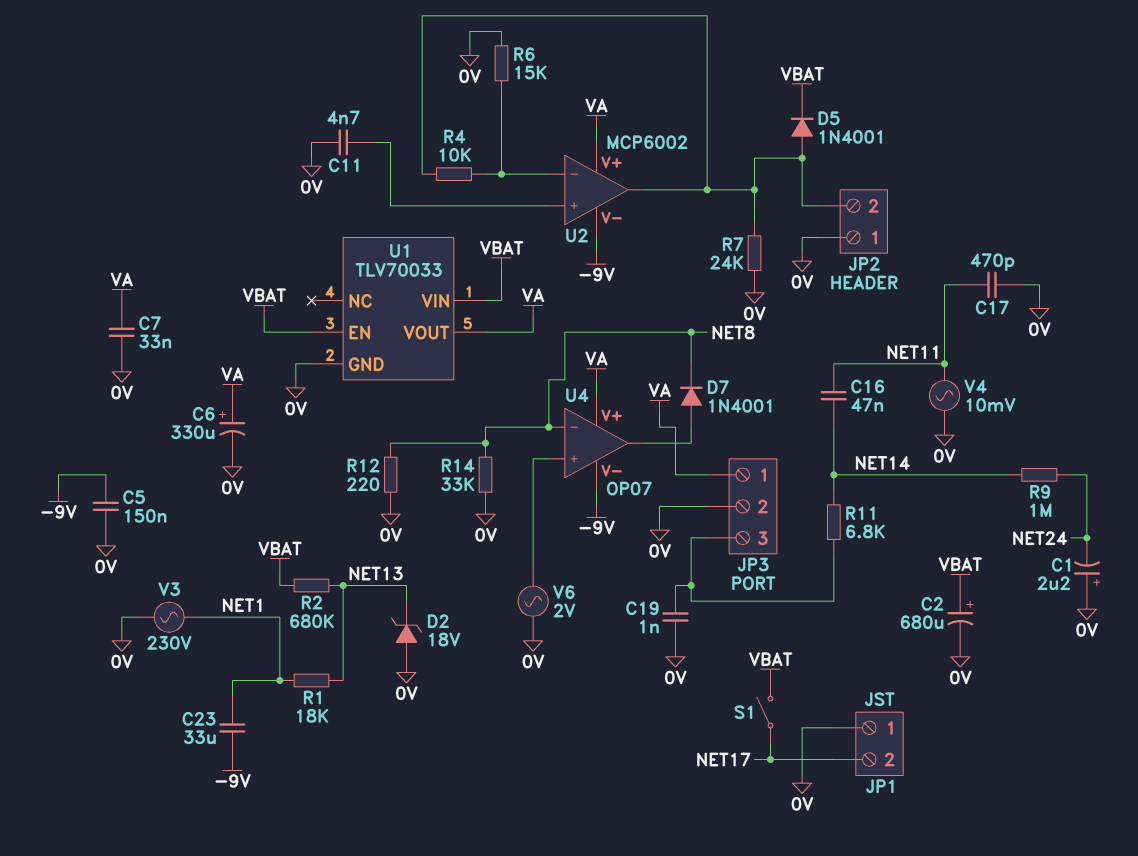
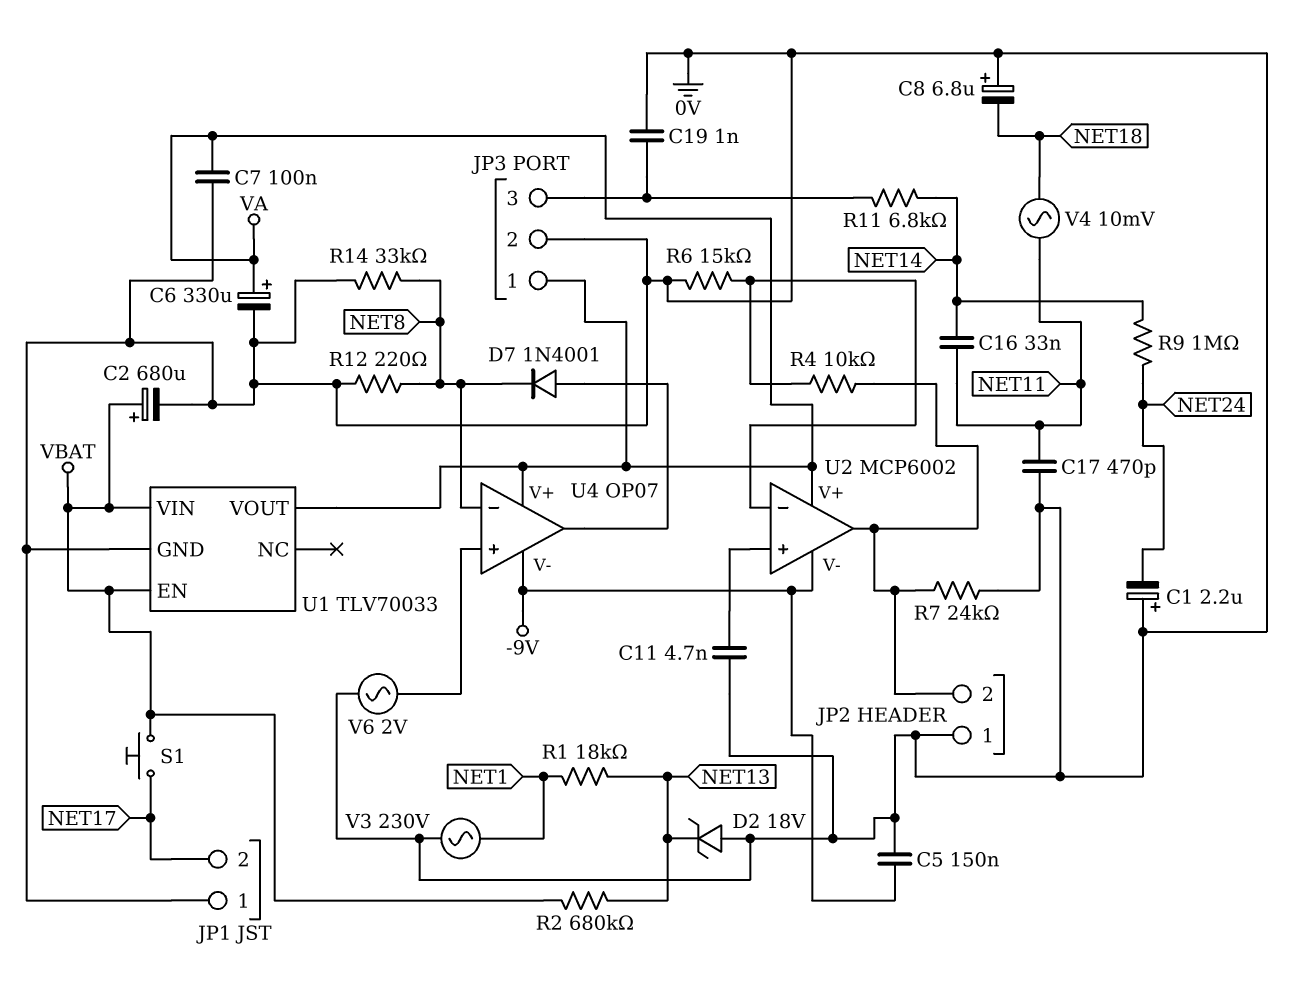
C7: 33nF (0V, VA) -> 100nF (0V, VA)
C8: none -> 6.8uF (plus 0V, minus NET18)
C16: 47nF (NET11, NET14) -> 33nF (NET11, NET14)
C23: 33uF (-9V, NET1) -> none
D5: diode 1N4001 (A JP2/2, K VBAT) -> none
S1: switch (NET17, VBAT) -> button (NET17, VBAT)
V4: AC 10mV (0V, NET11) -> AC 10mV (NET11, NET18)

